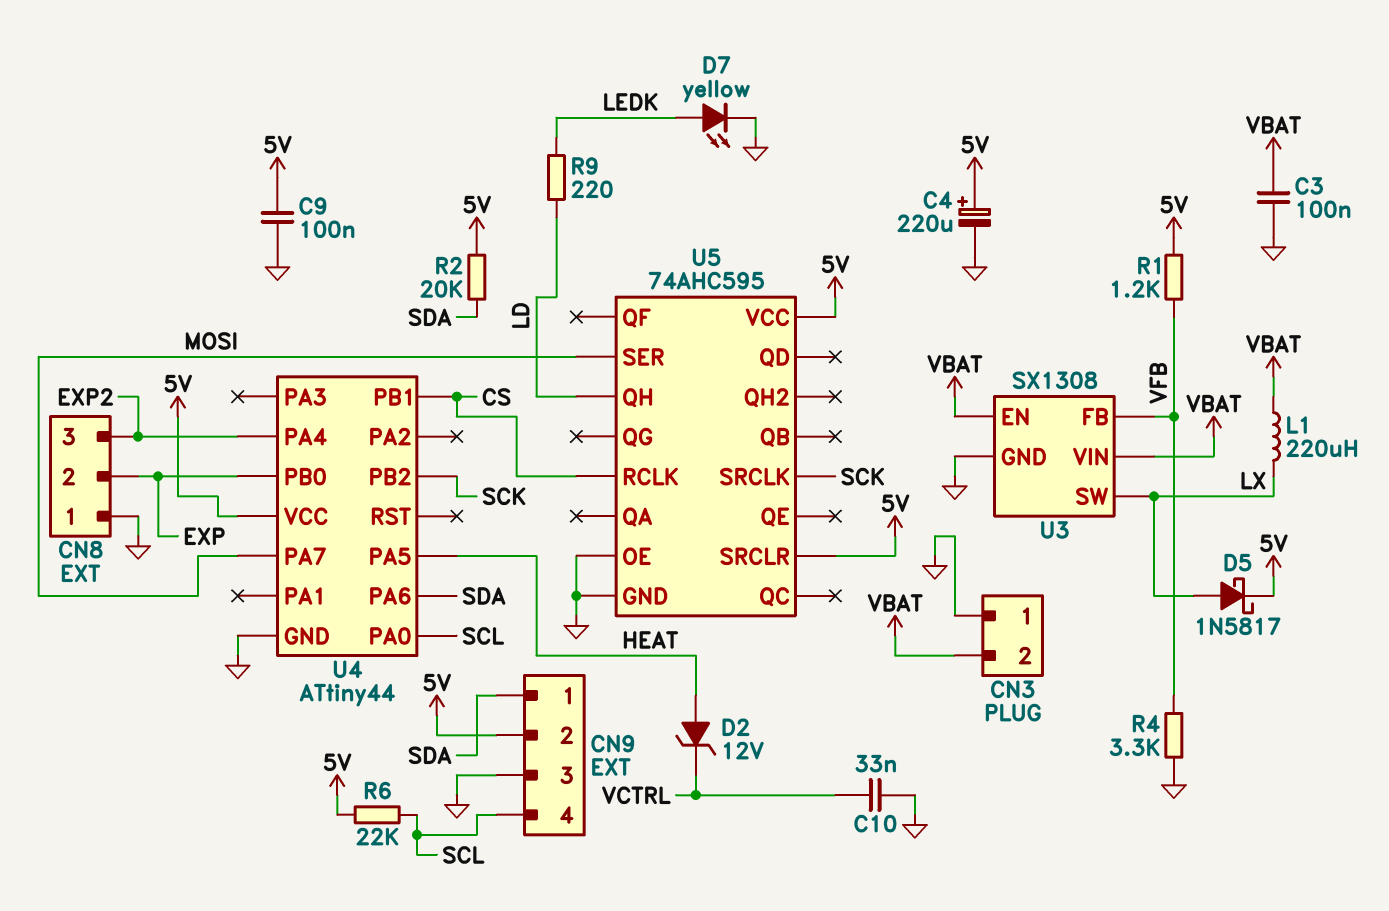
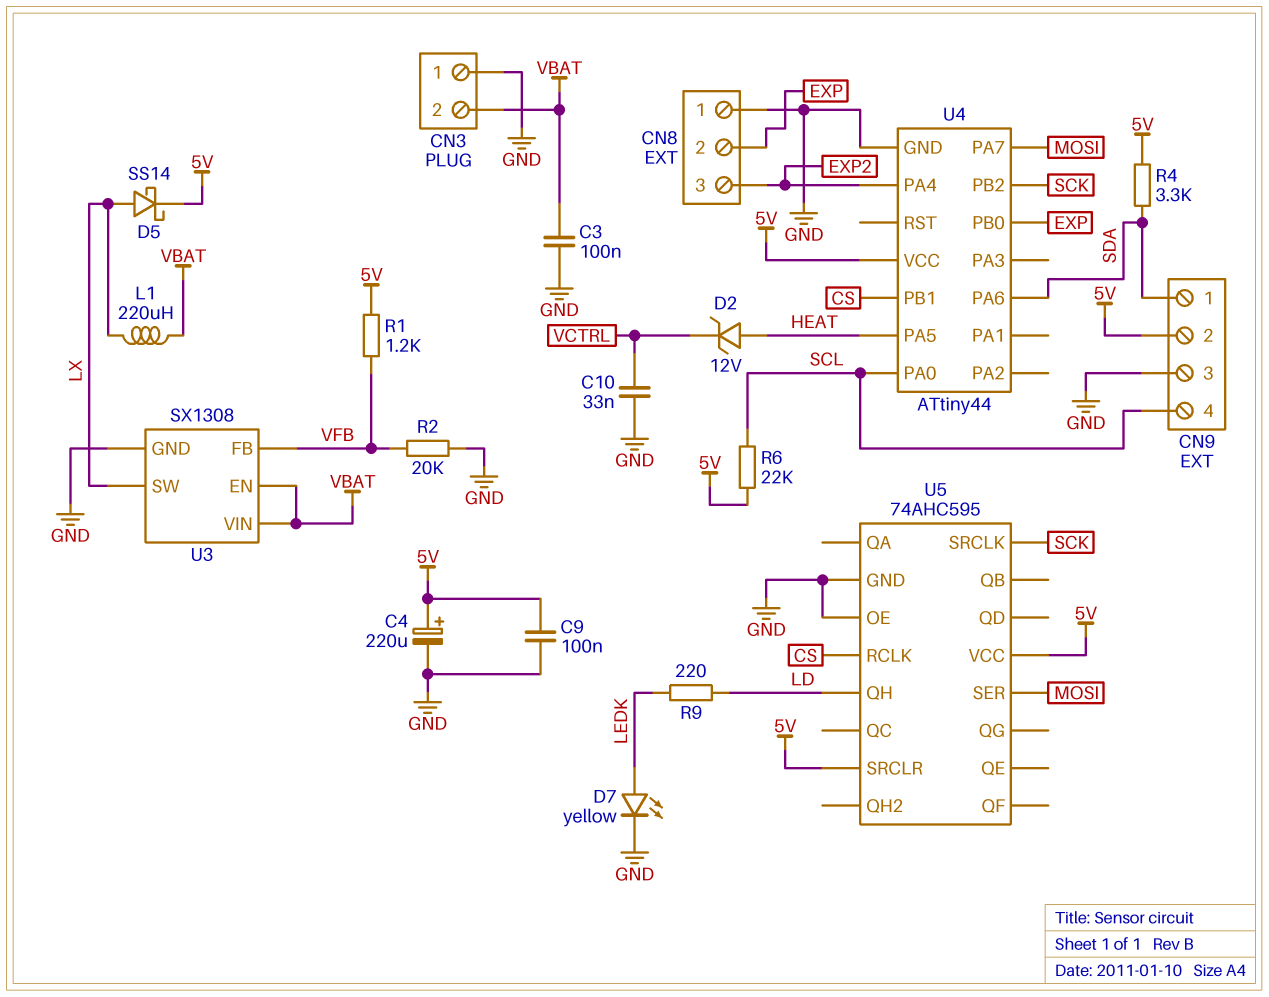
D5: schottky 1N5817 (A LX, K 5V) -> schottky SS14 (A LX, K 5V)
R2: 20k (5V, SDA) -> 20k (GND, VFB)
R4: 3.3k (GND, VFB) -> 3.3k (5V, SDA)

